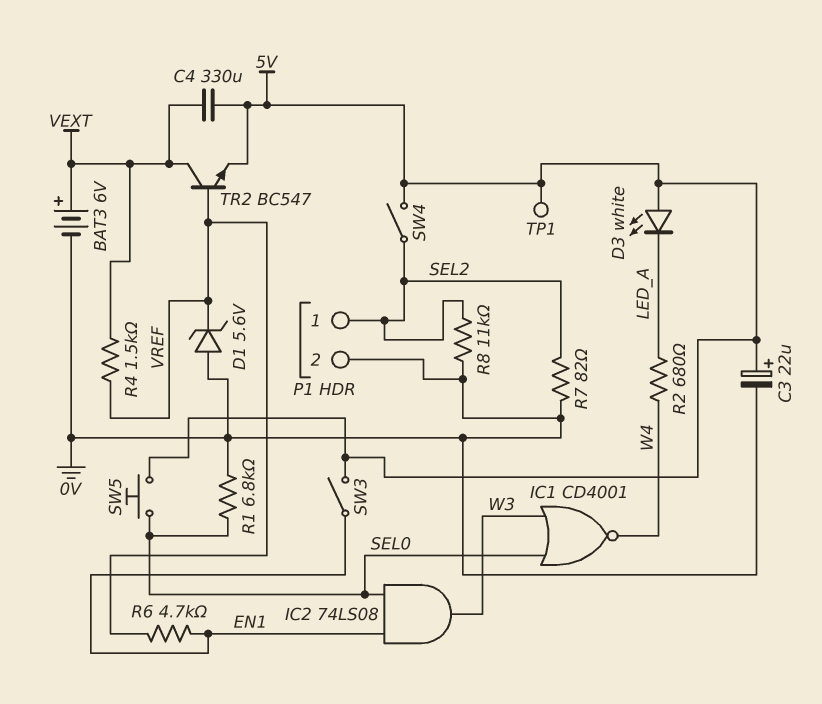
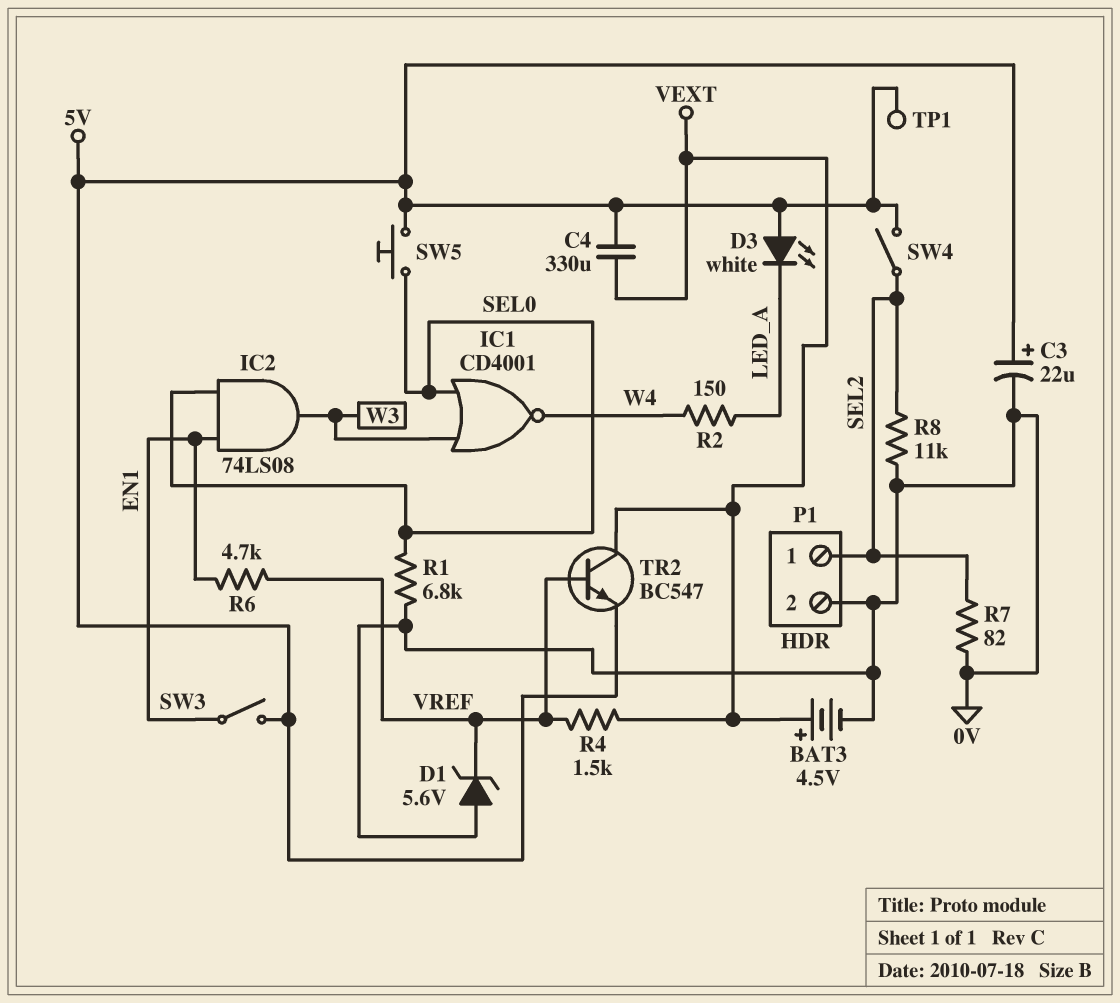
BAT3: 6V (plus VEXT, minus 0V) -> 4.5V (plus VEXT, minus 0V)
R2: 680 (LED_A, W4) -> 150 (LED_A, W4)

